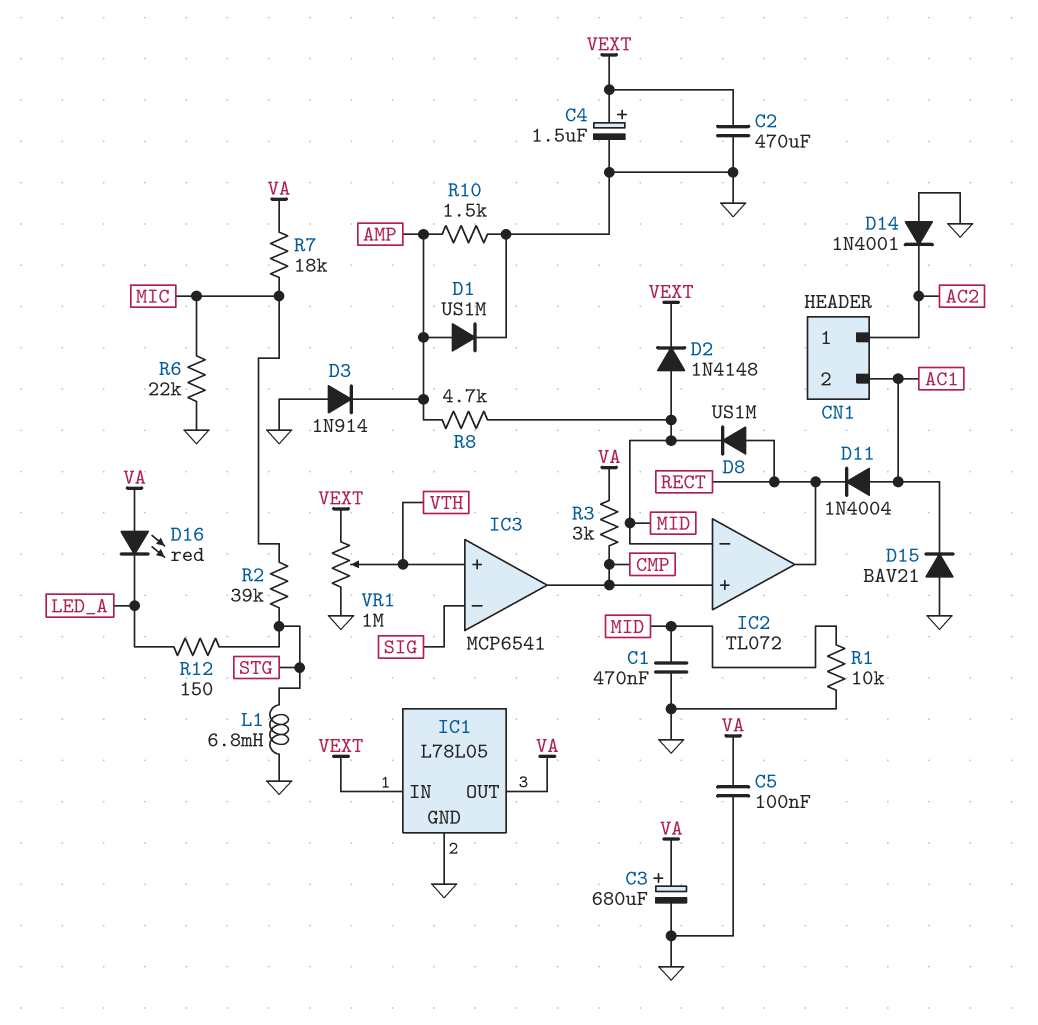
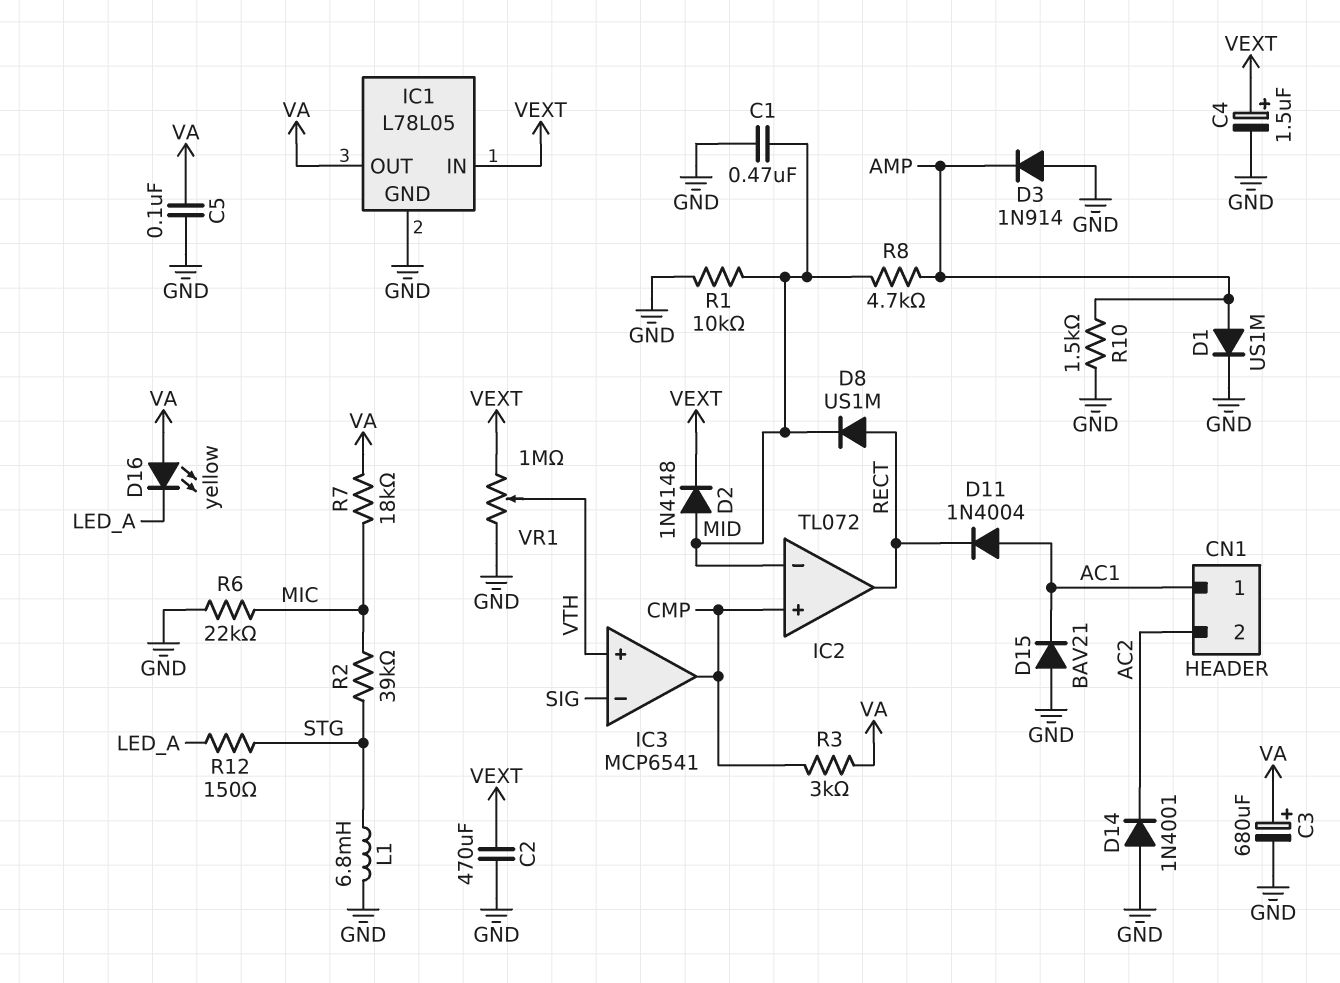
CN1 pin 1: AC2 -> AC1
CN1 pin 2: AC1 -> AC2
D16: LED red (A VA, K LED_A) -> LED yellow (A VA, K LED_A)

